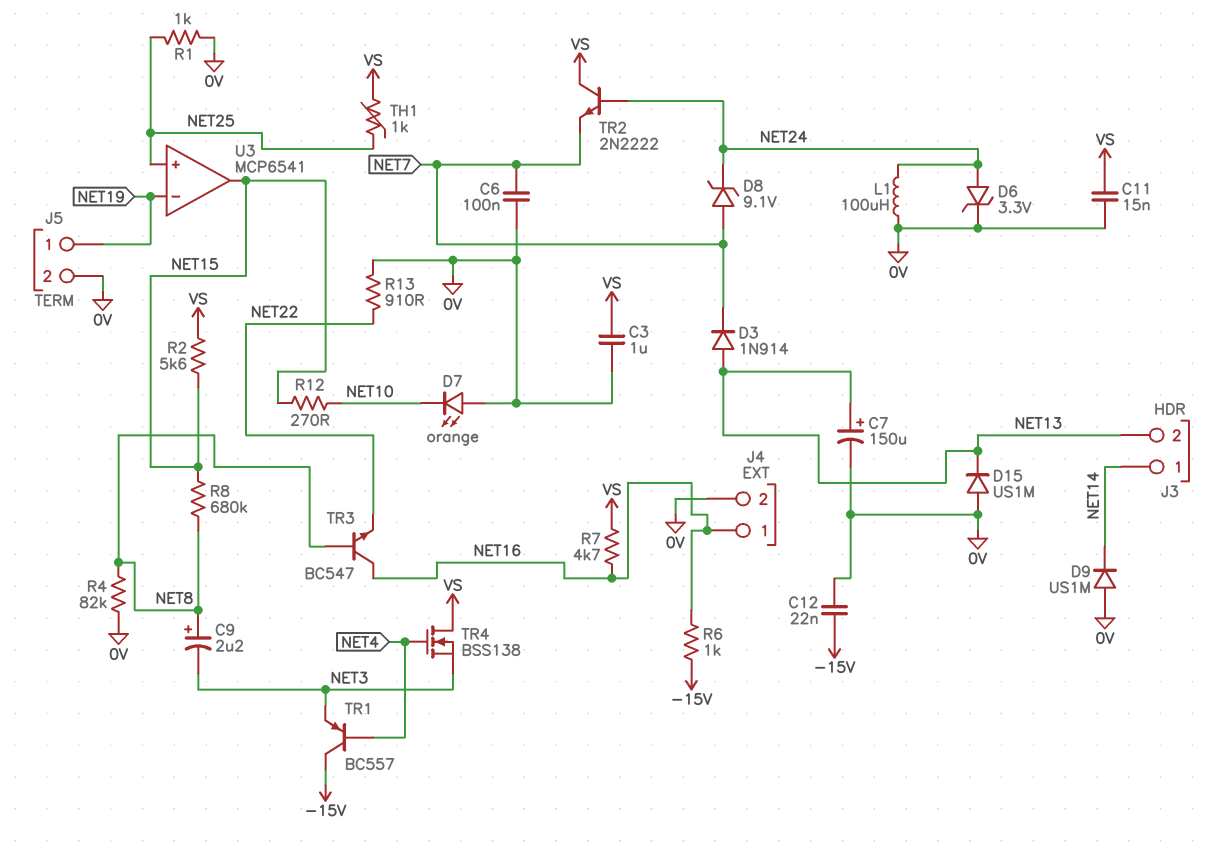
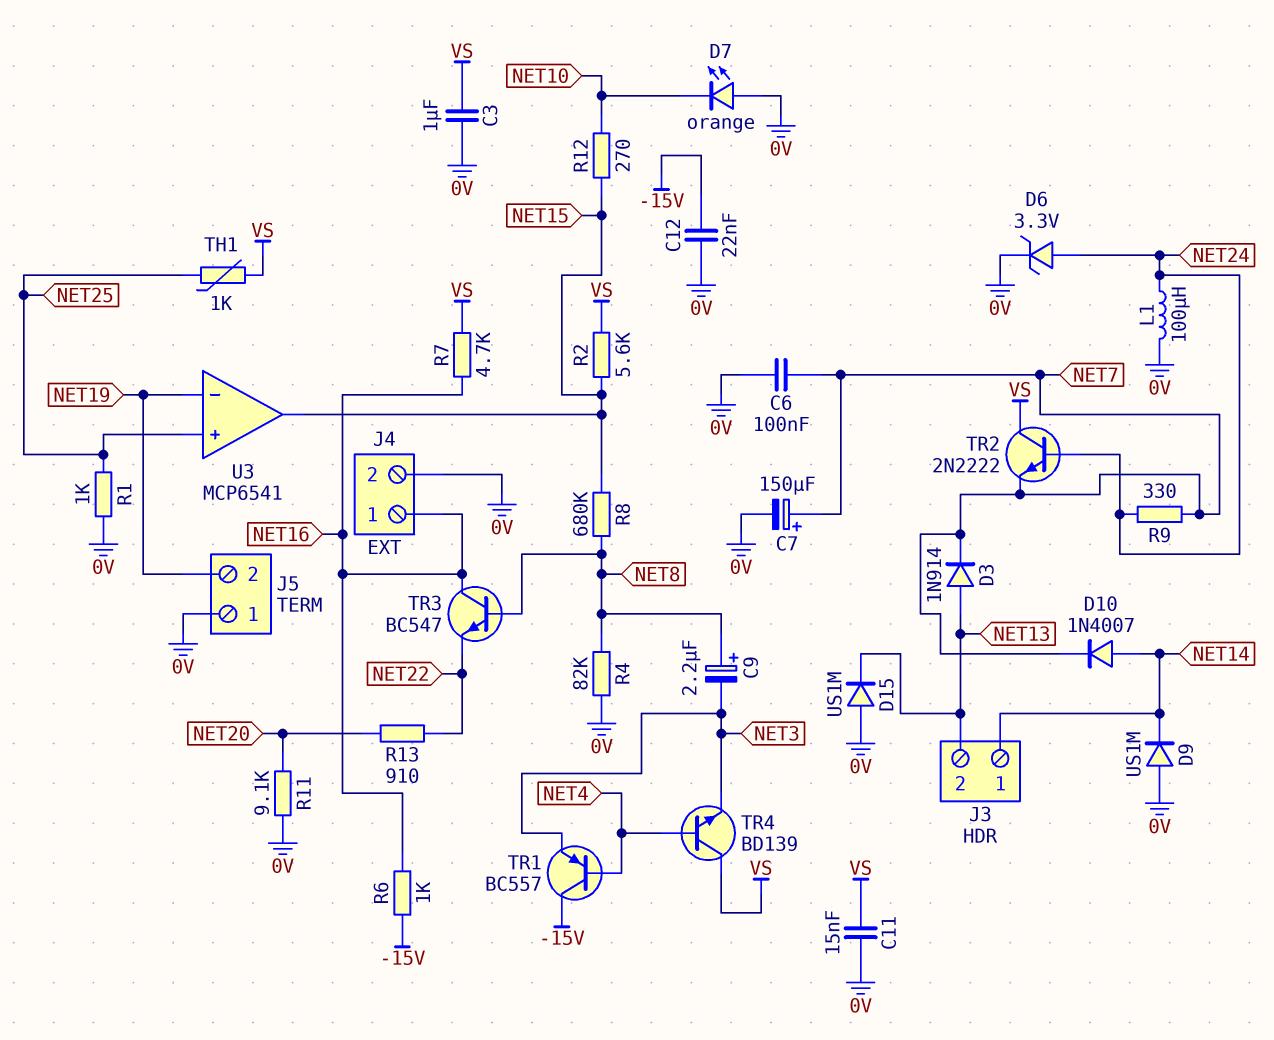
C7: 150uF (plus NET13, minus 0V) -> 150uF (plus NET7, minus 0V)
D8: zener 9.1V (A NET7, K NET24) -> none
D10: none -> diode 1N4007 (A NET14, K NET7)
J5 pin 1: NET19 -> 0V
J5 pin 2: 0V -> NET19
R9: none -> 330 (NET7, NET24)
R11: none -> 9.1k (0V, NET20)
R13: 910 (0V, NET22) -> 910 (NET20, NET22)
TR4: NMOS BSS138 (G NET4, D VS, S NET3) -> NPN BD139 (B NET4, C VS, E NET3)

